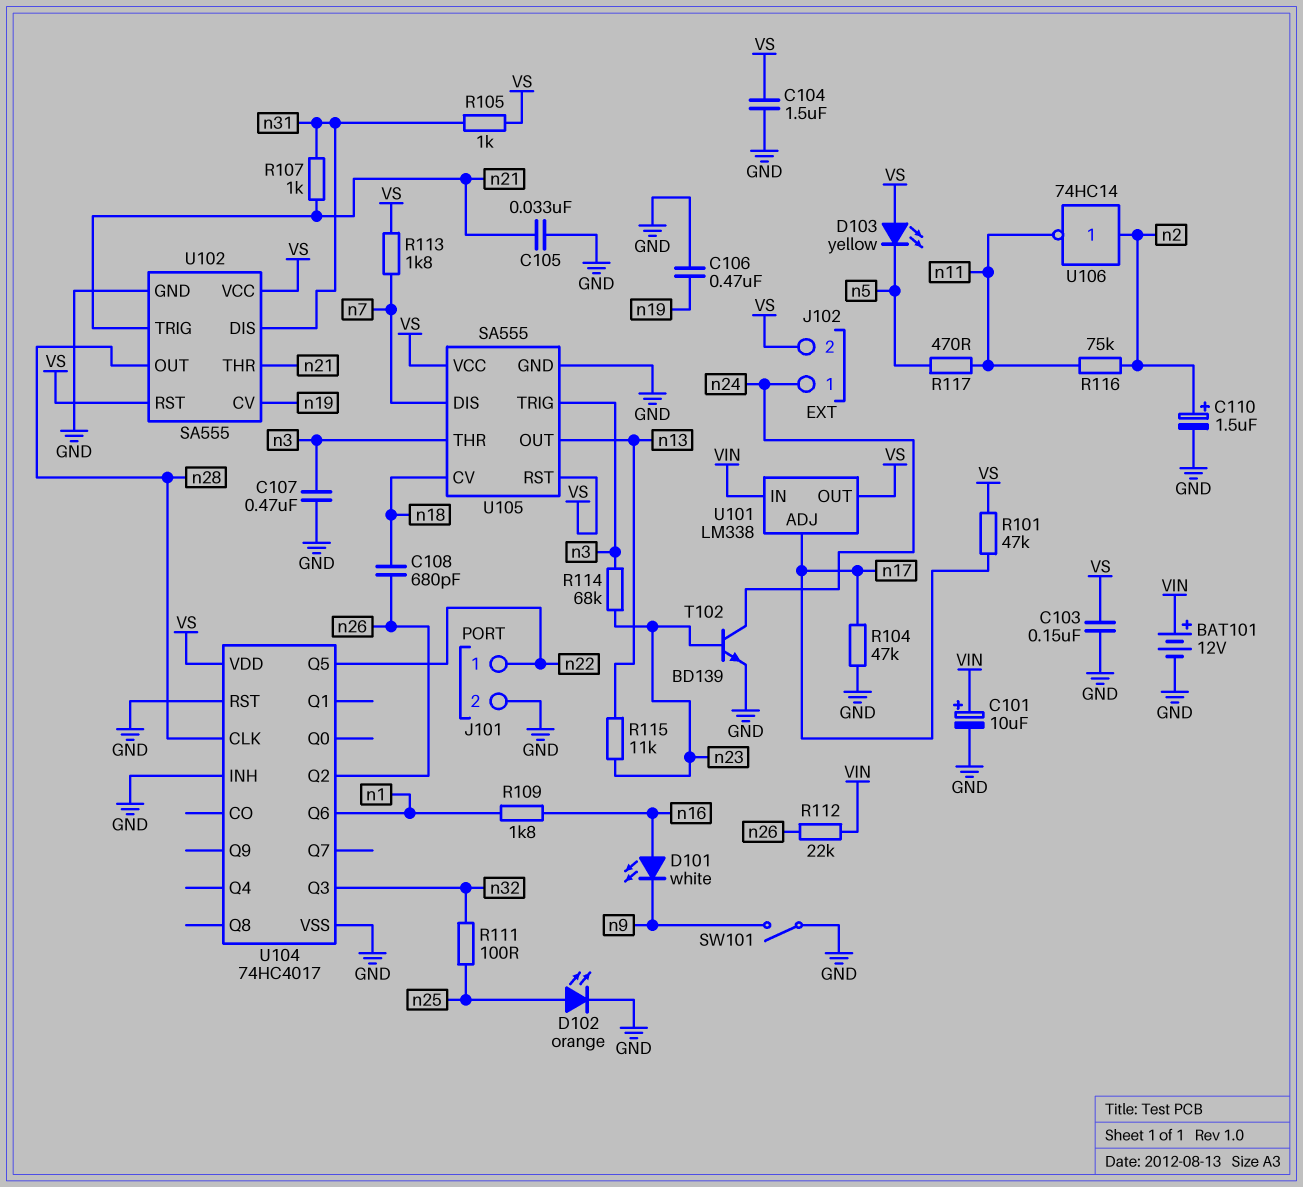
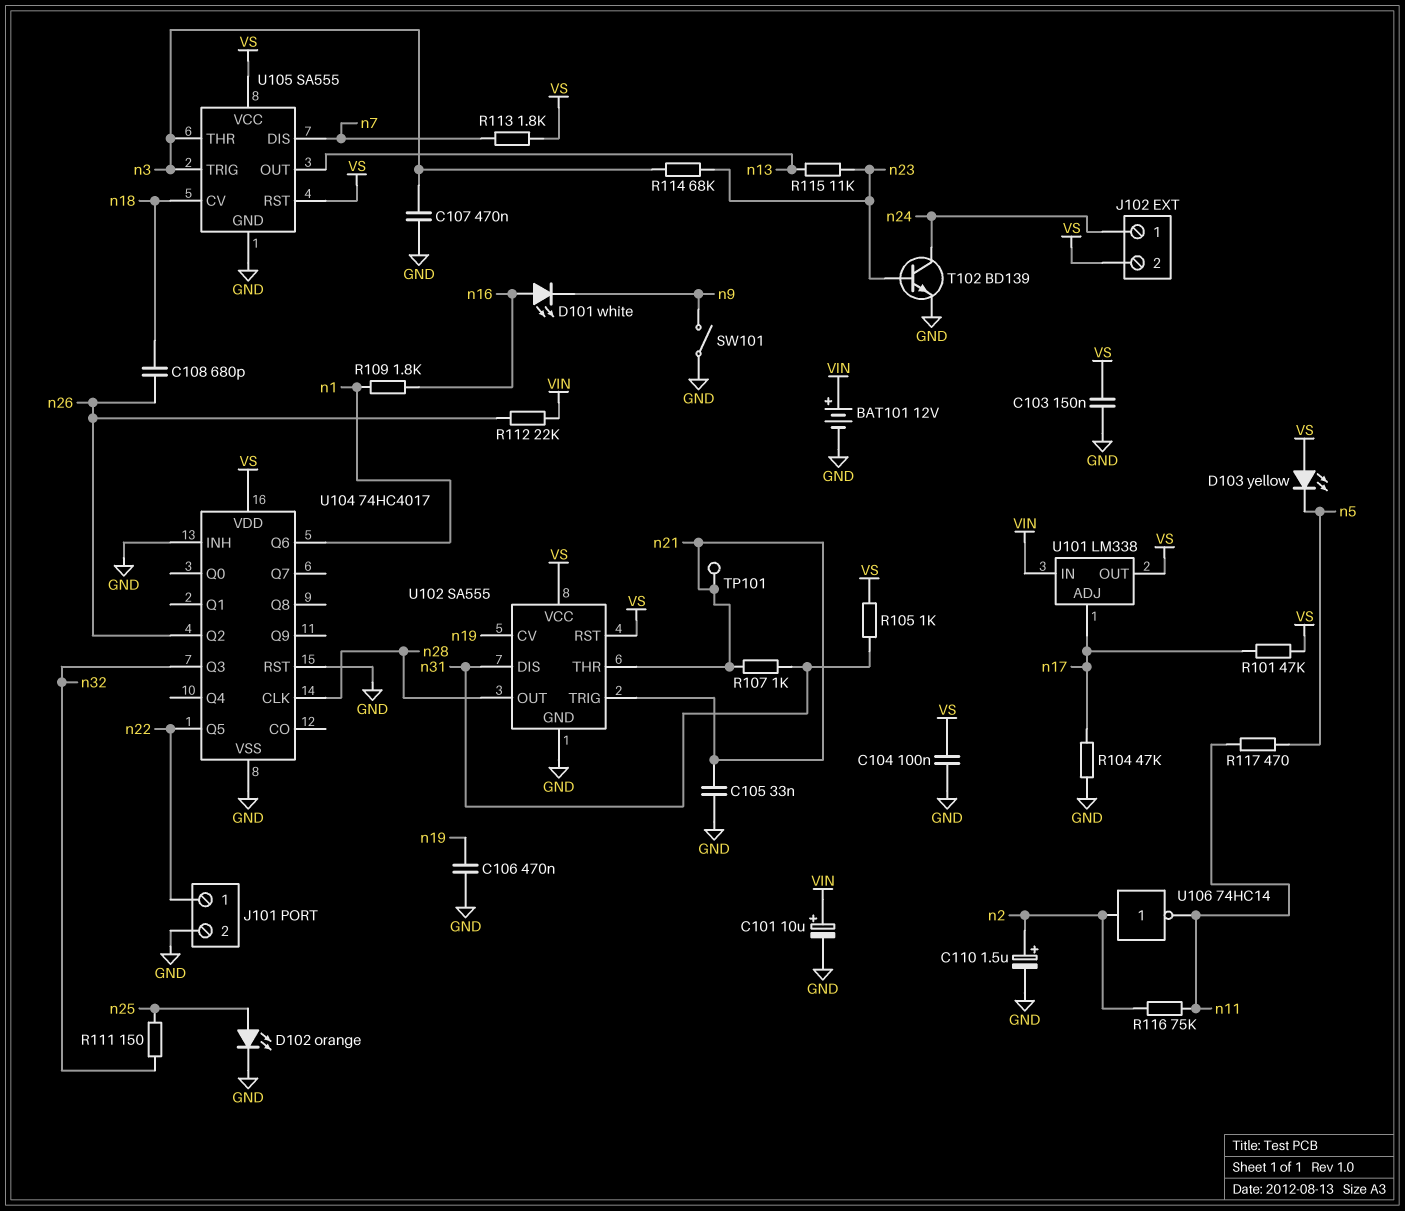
C104: 1.5uF (GND, VS) -> 100nF (GND, VS)
R111: 100 (n25, n32) -> 150 (n25, n32)
TP101: none -> test point (n21)

